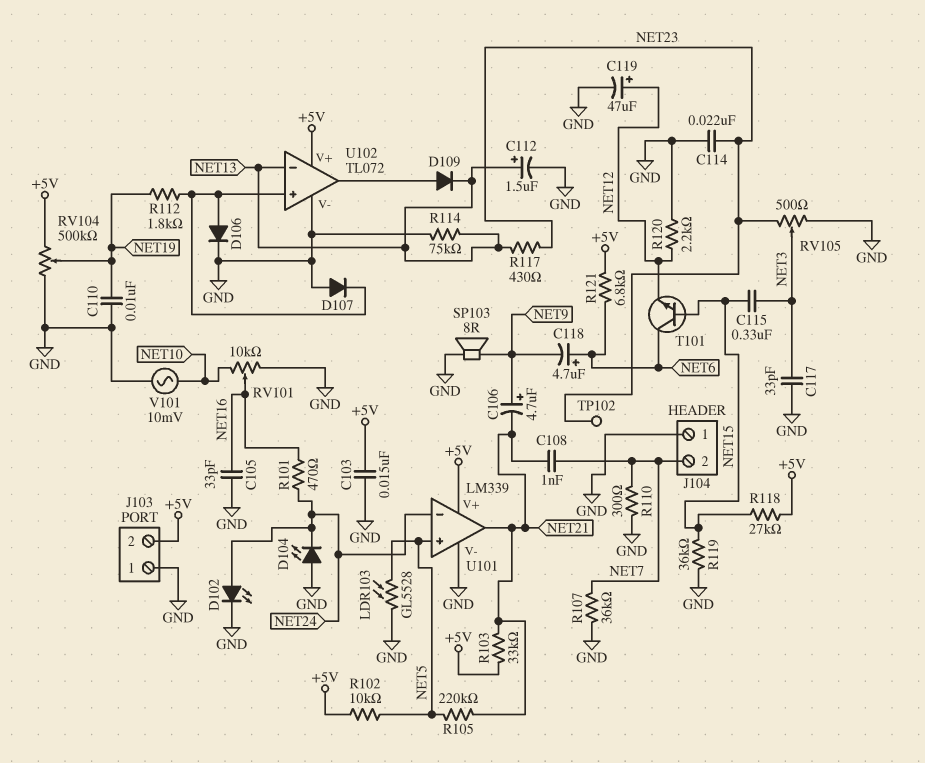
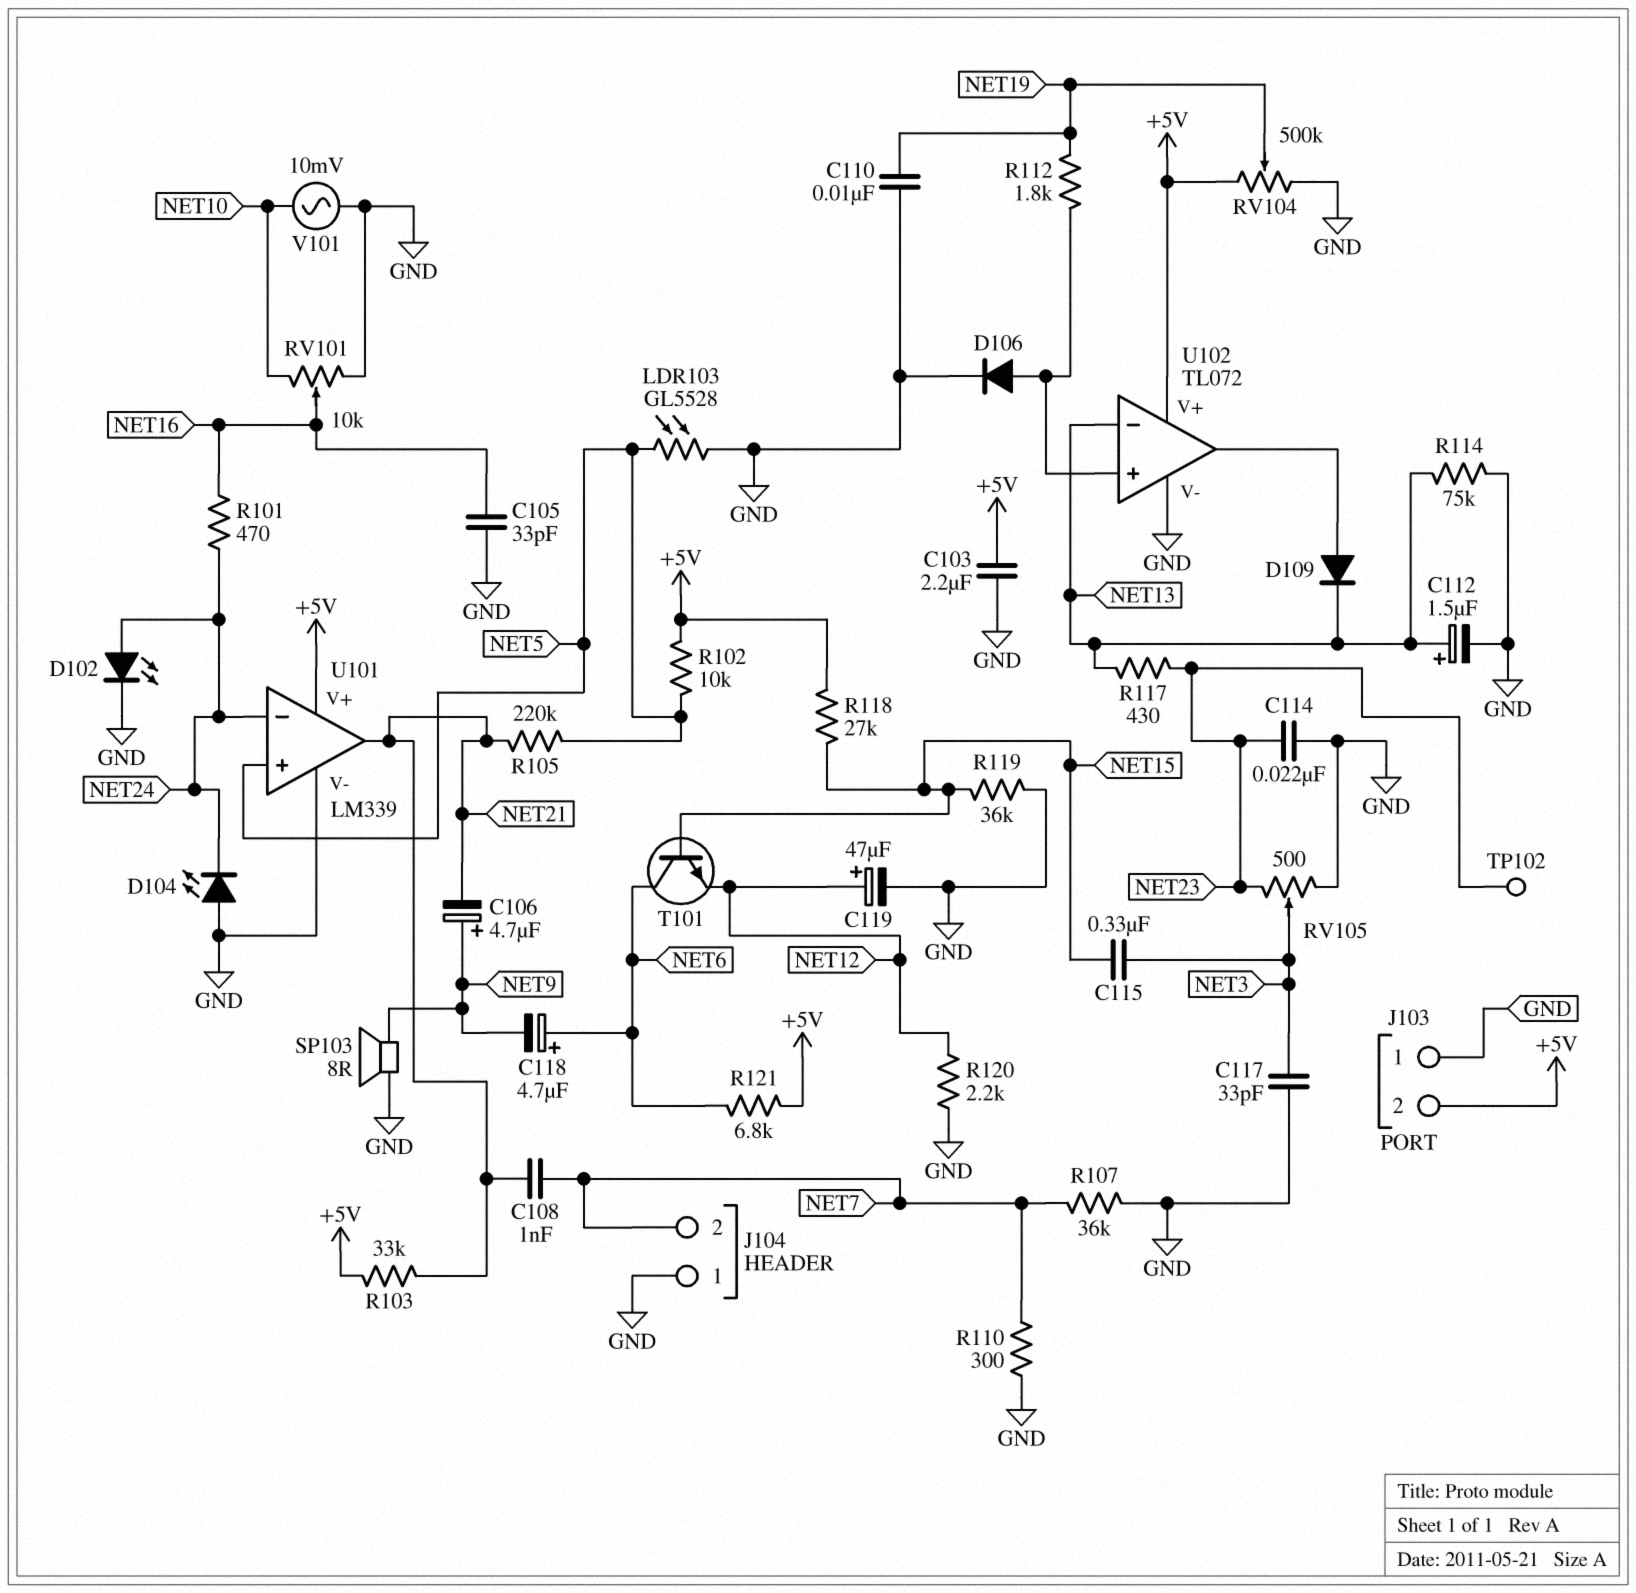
C103: 15nF (+5V, GND) -> 2.2uF (+5V, GND)
D107: diode (A GND, K U102/in+) -> none

